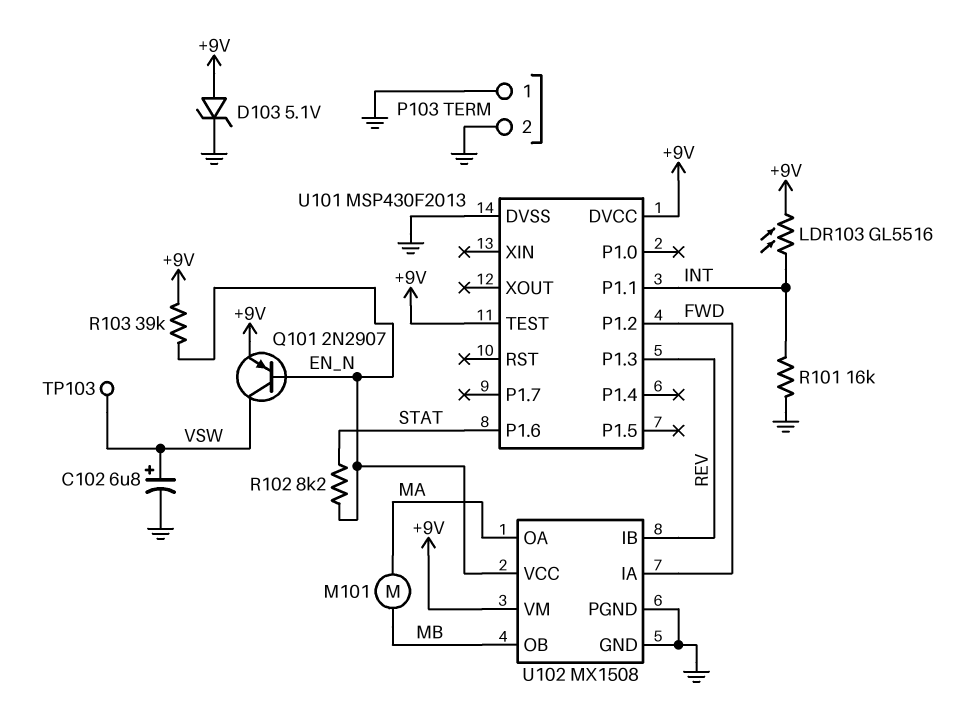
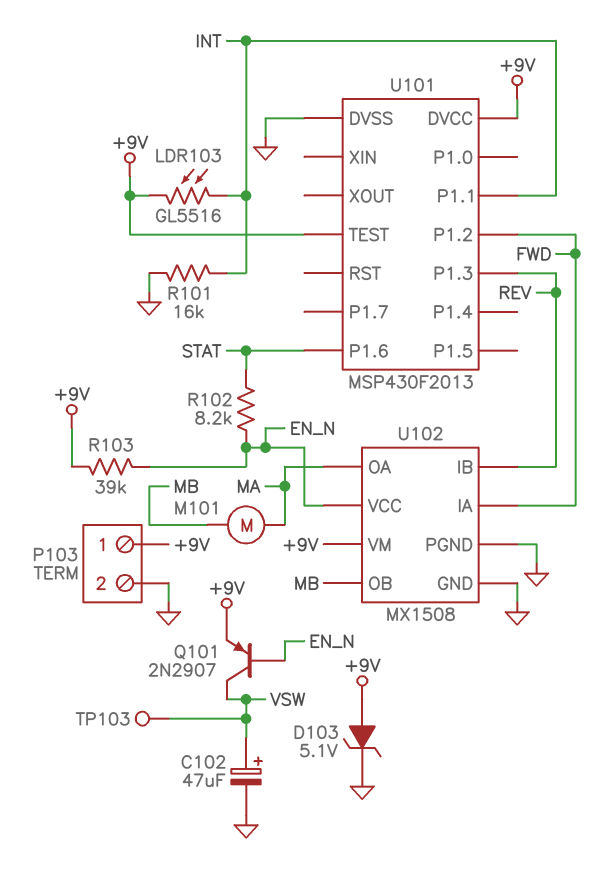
C102: 6.8uF (plus VSW, minus GND) -> 47uF (plus VSW, minus GND)
P103 pin 1: GND -> +9V

